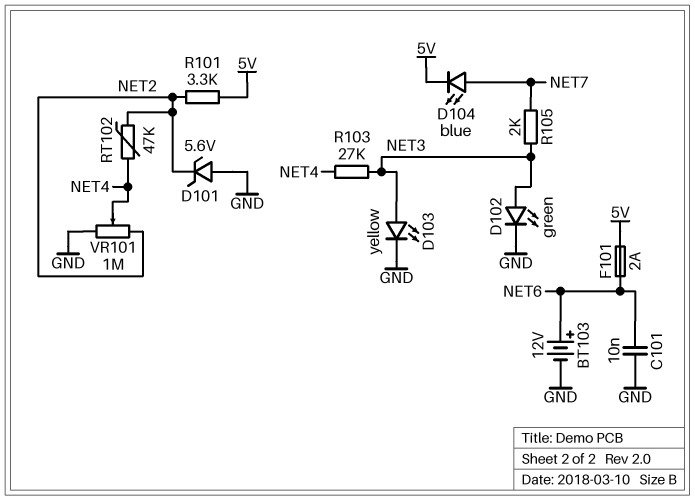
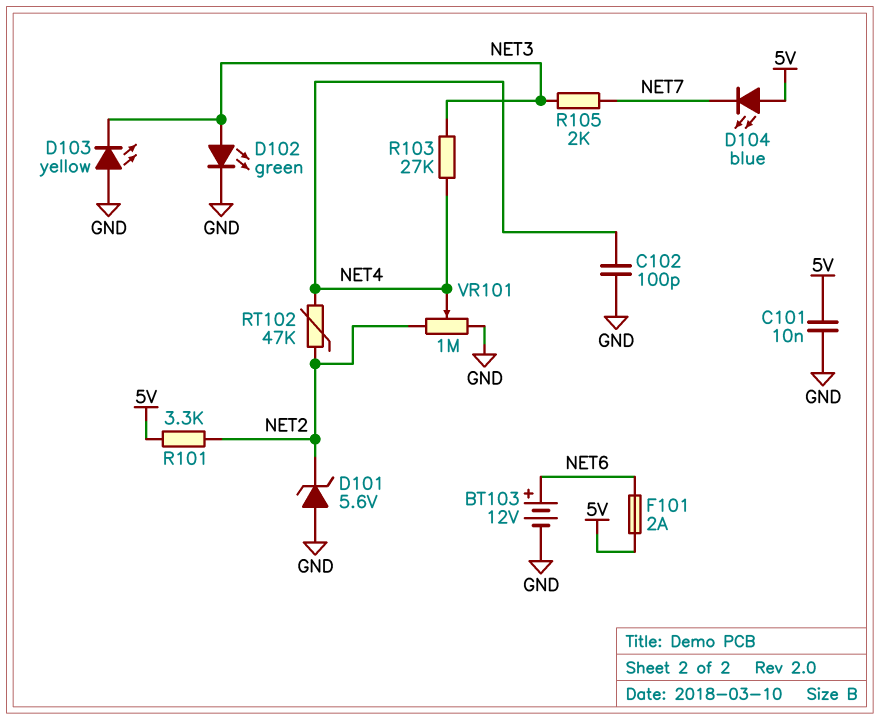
C101: 10nF (GND, NET6) -> 10nF (5V, GND)
C102: none -> 100pF (GND, NET4)
D103: LED yellow (A NET3, K GND) -> LED yellow (A GND, K NET3)
D104: LED blue (A NET7, K 5V) -> LED blue (A 5V, K NET7)

